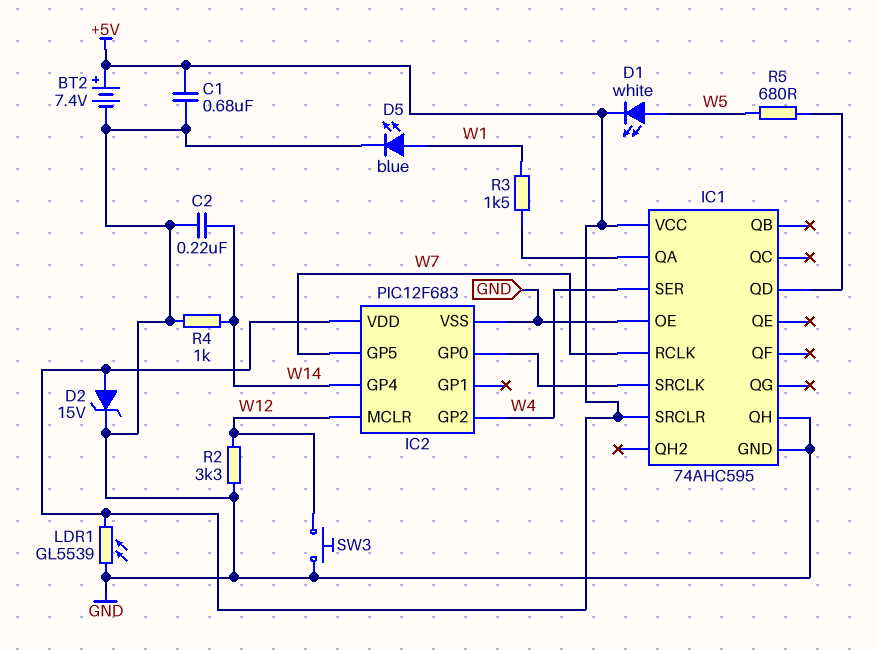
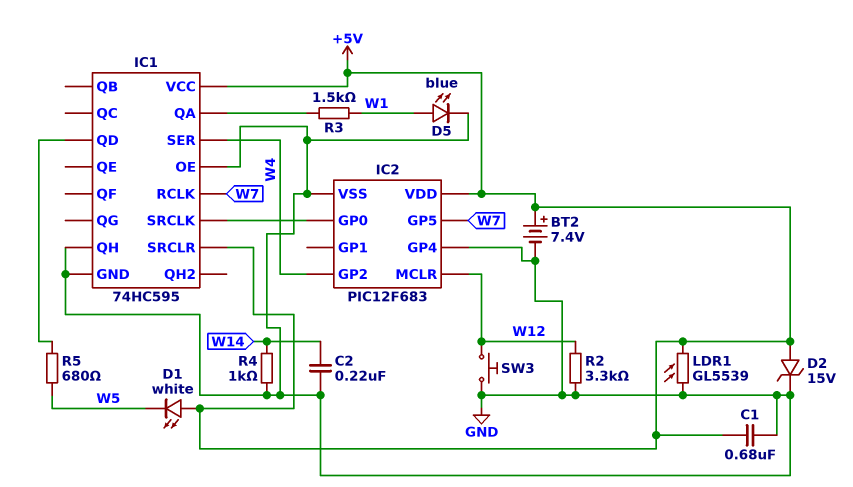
D1: LED white (A W5, K +5V) -> LED white (A +5V, K W5)
IC1: 74AHC595 -> 74HC595
IC2 pin GP4: W14 -> GND

